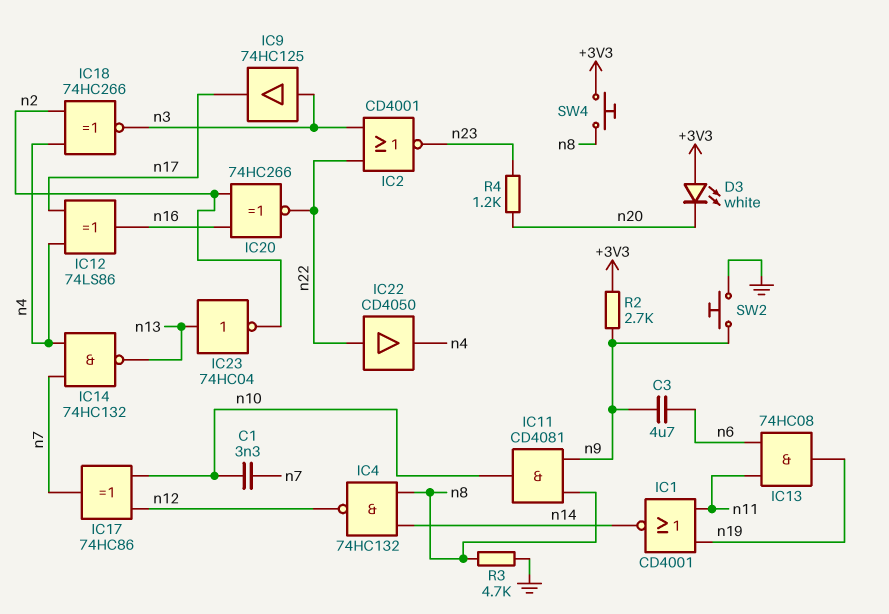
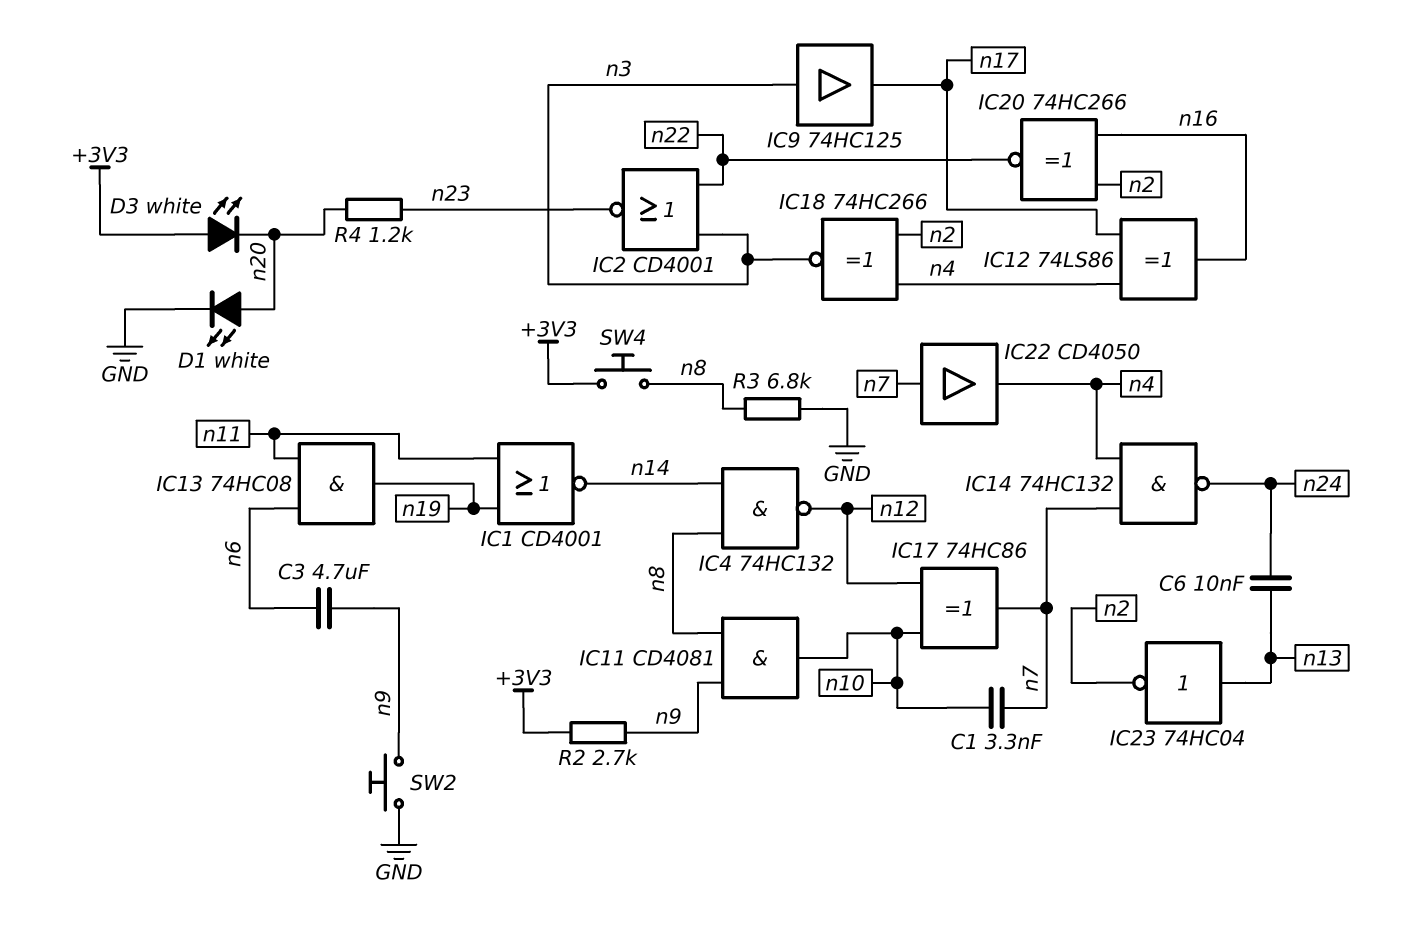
C6: none -> 10nF (n13, n24)
D1: none -> LED white (A n20, K GND)
IC14: NAND 74HC132 (in n4, in n7, out n13) -> NAND 74HC132 (in n4, in n7, out n24)
IC22: buffer CD4050 (in n22, out n4) -> buffer CD4050 (in n7, out n4)
R3: 4.7k (GND, n8) -> 6.8k (GND, n8)

